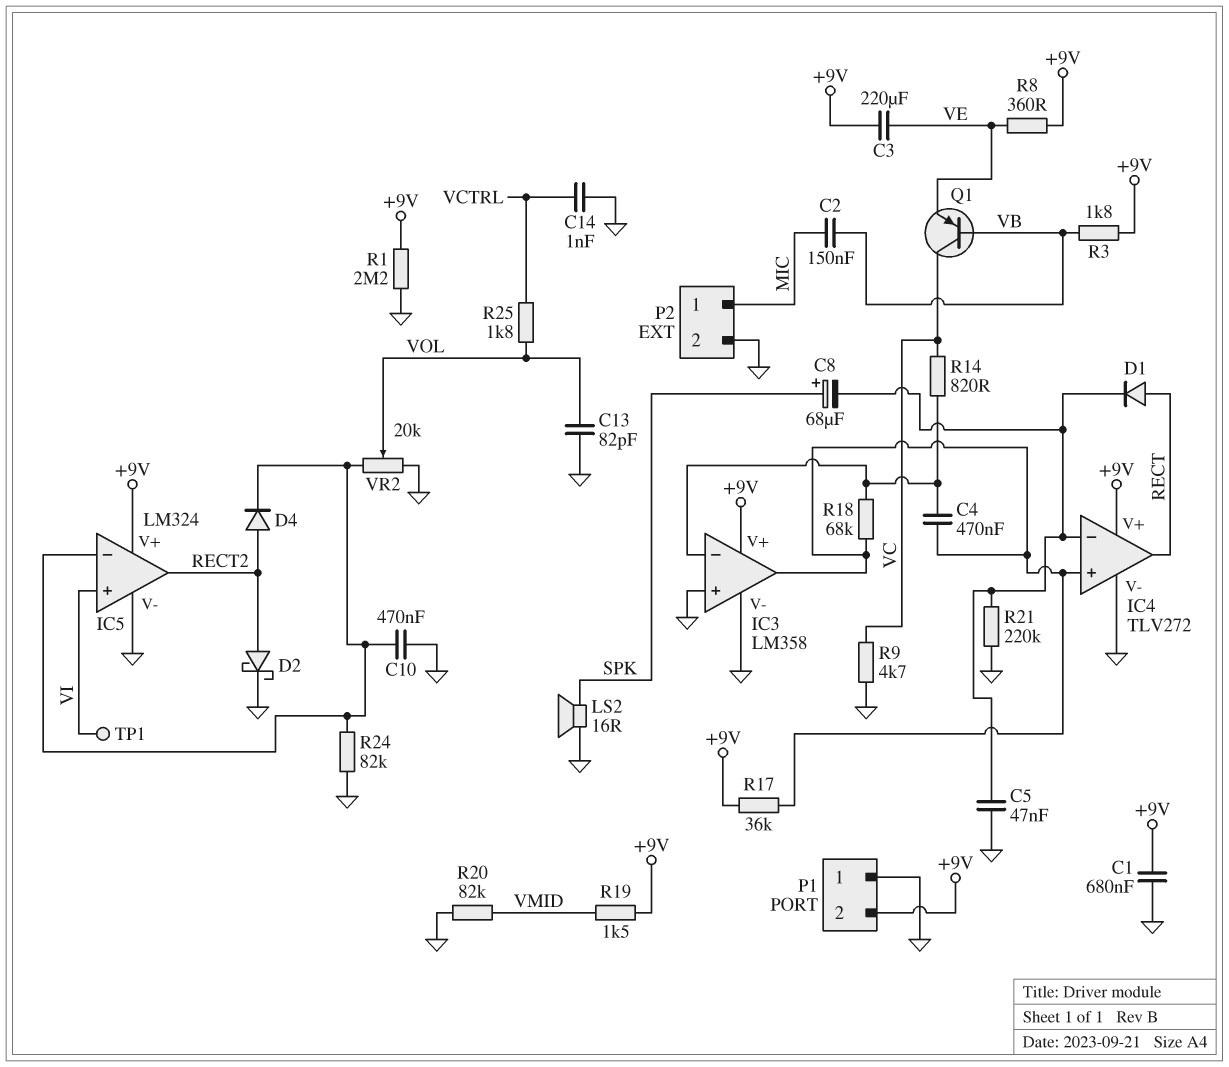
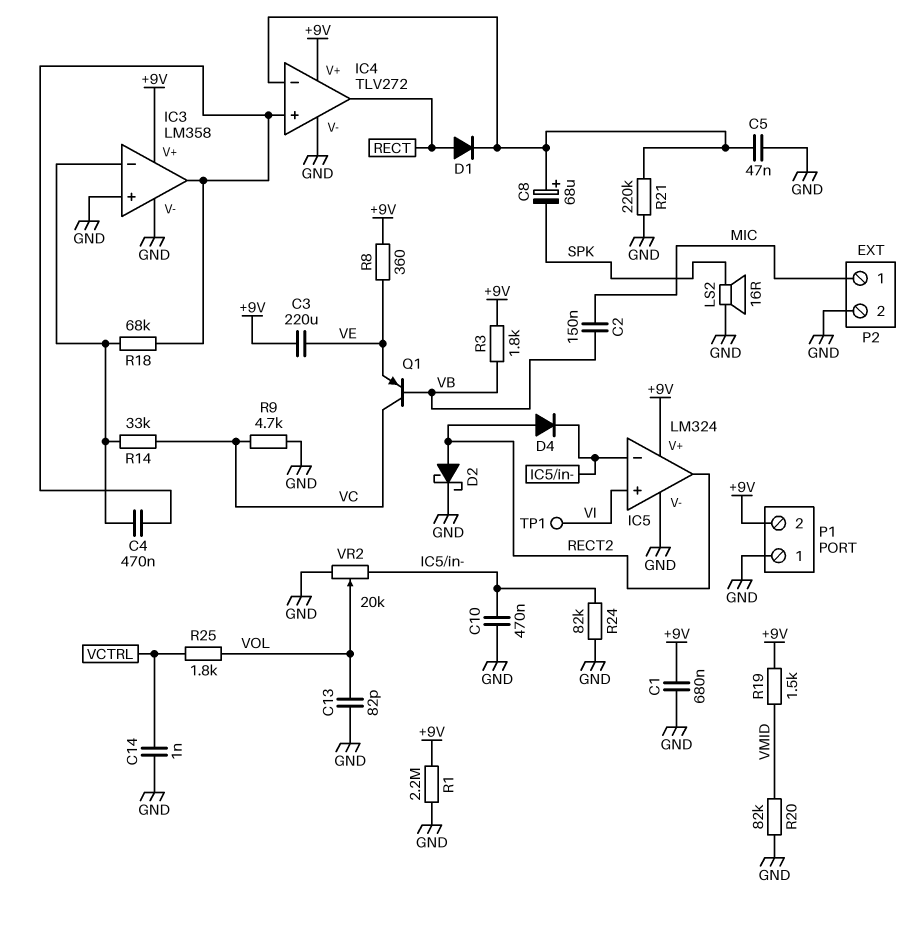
C8: 68uF (plus SPK, minus IC4/in-) -> 68uF (plus IC4/in-, minus SPK)
R14: 820 (IC3/in-, VC) -> 33k (IC3/in-, VC)
R17: 36k (+9V, IC3/out) -> none

